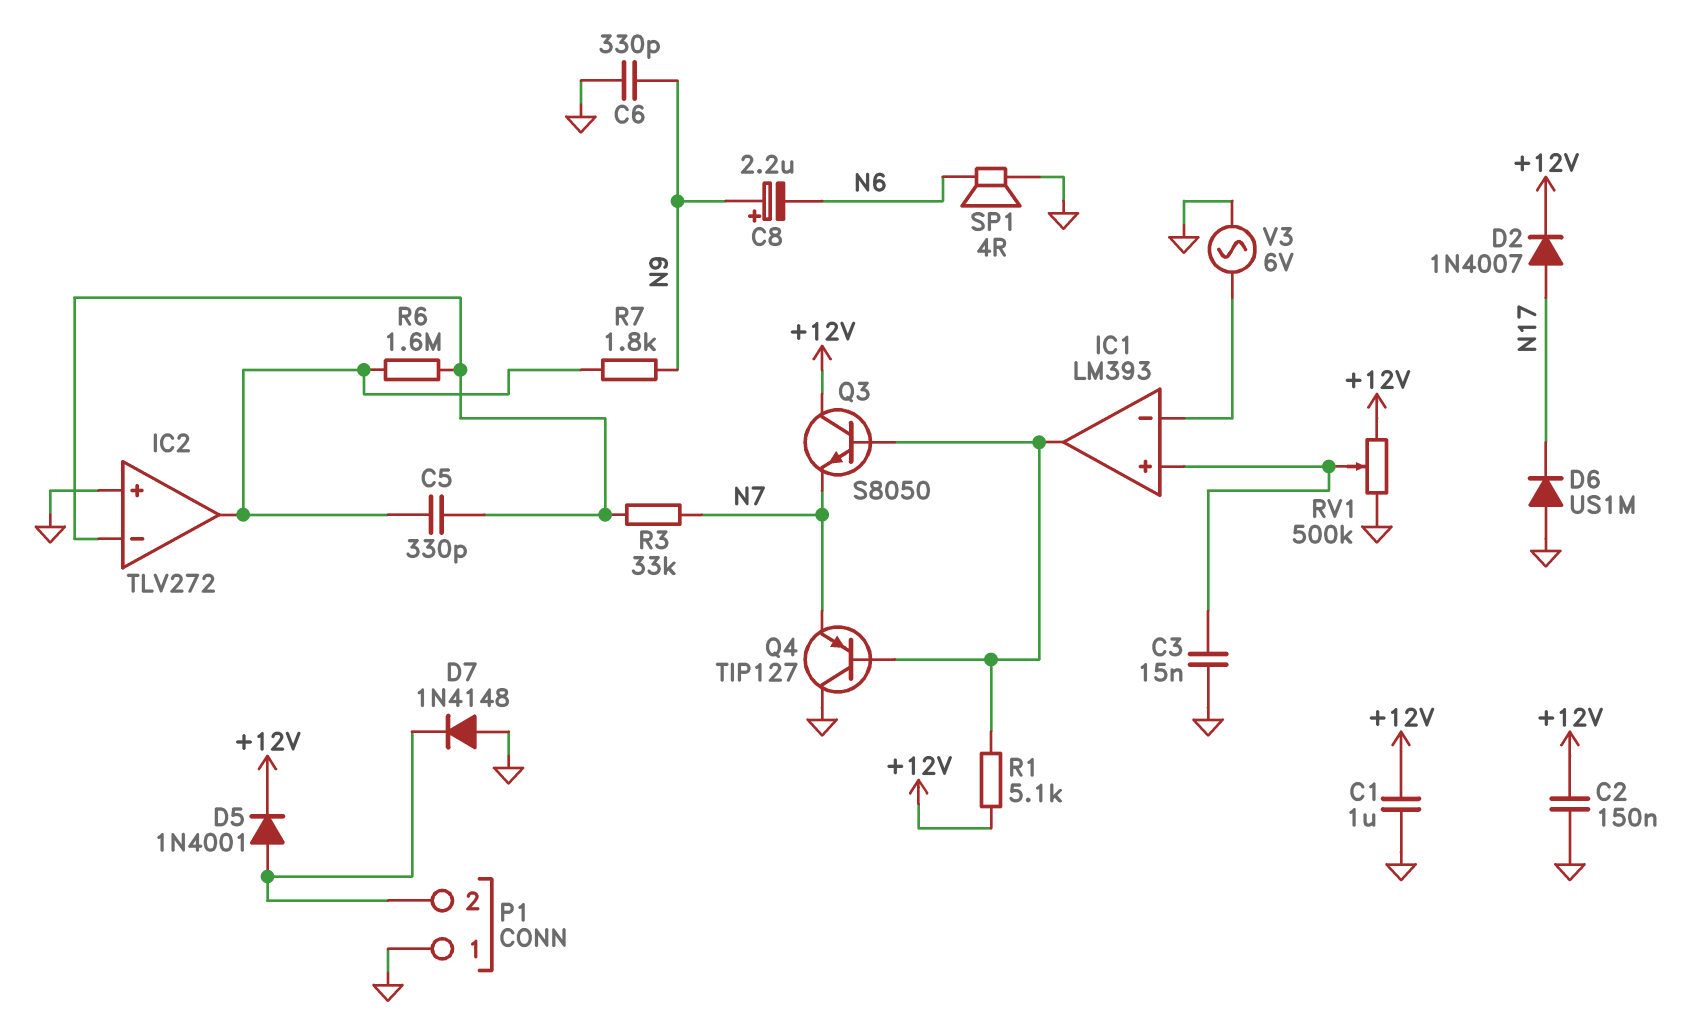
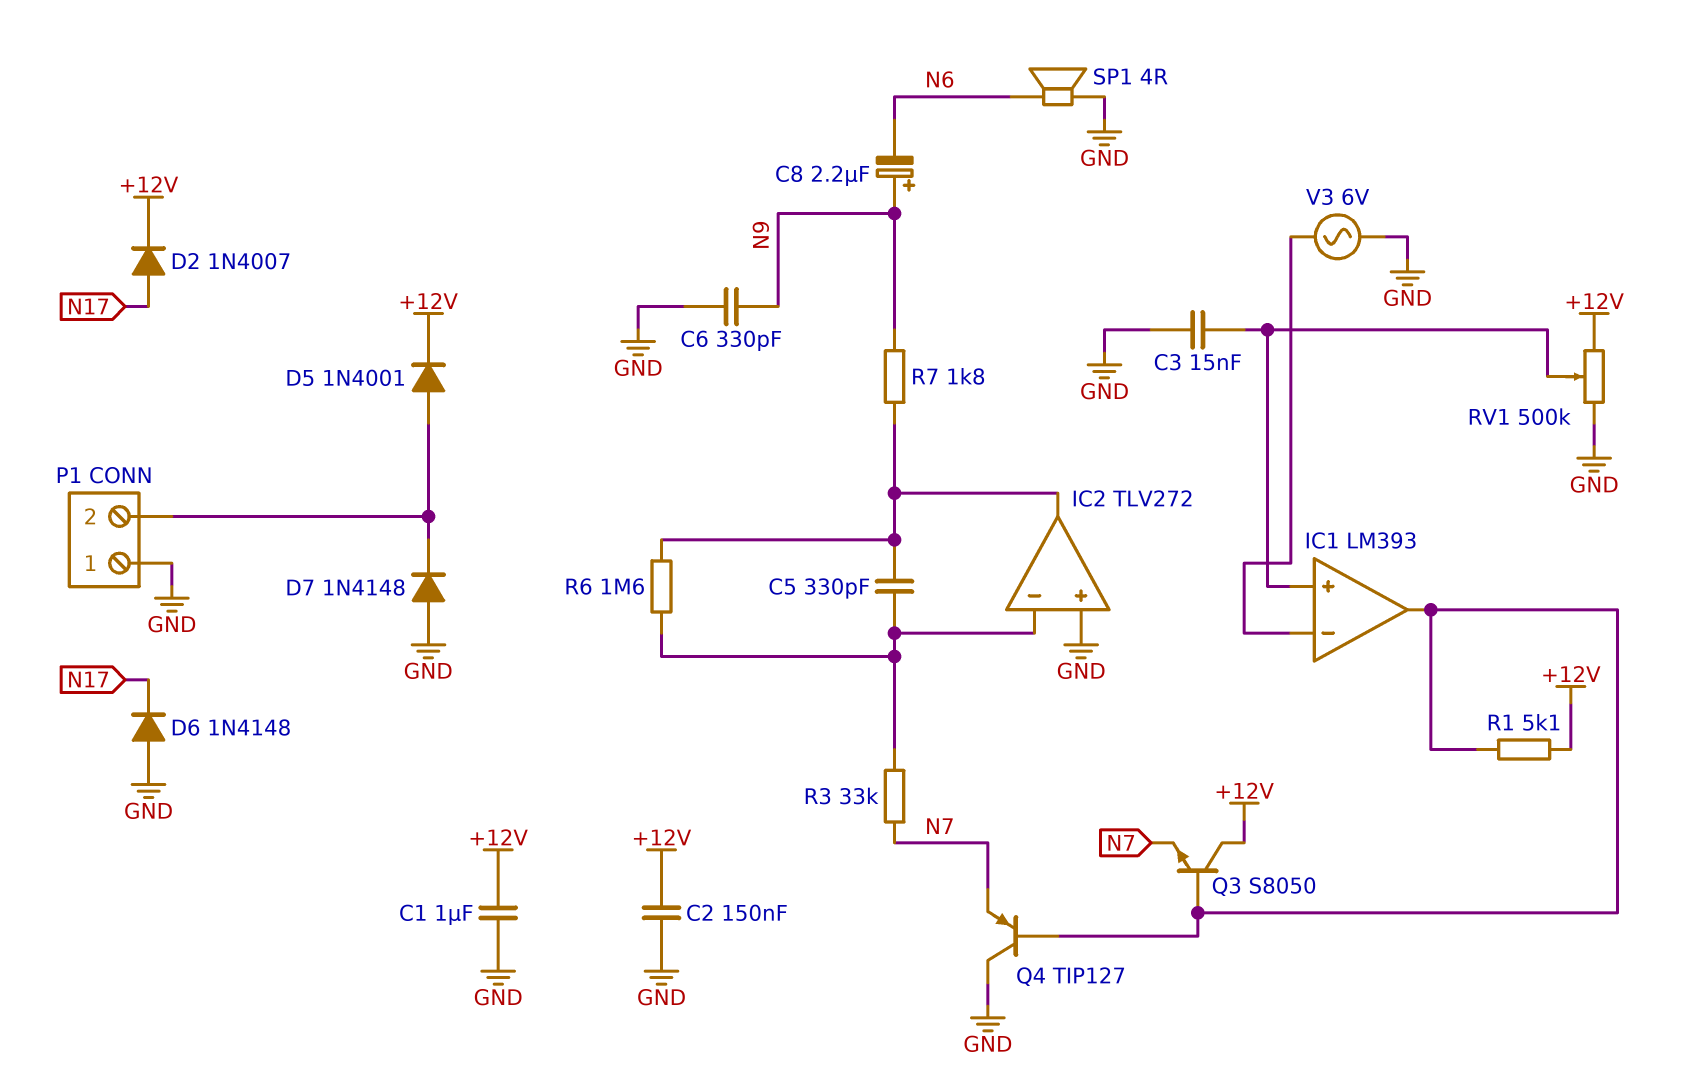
D6: diode US1M (A GND, K N17) -> diode 1N4148 (A GND, K N17)

